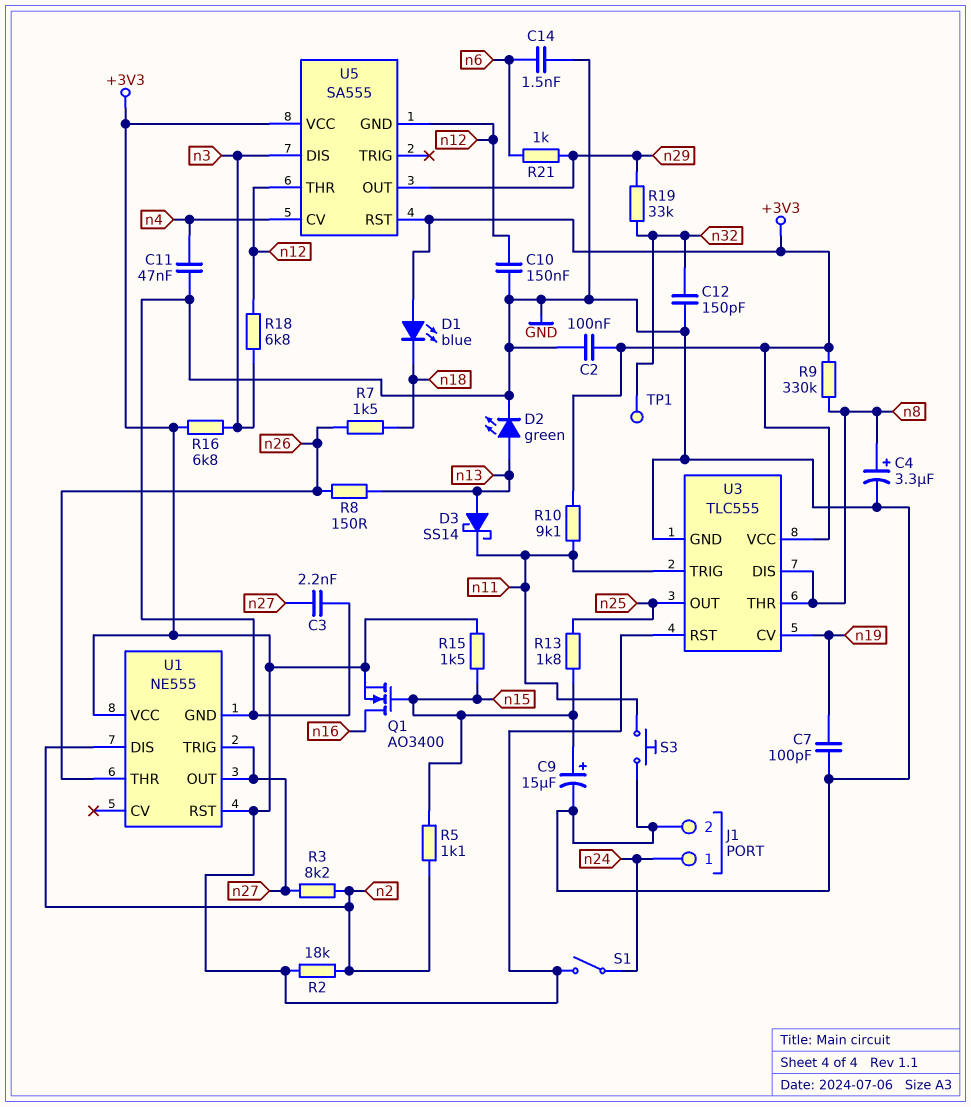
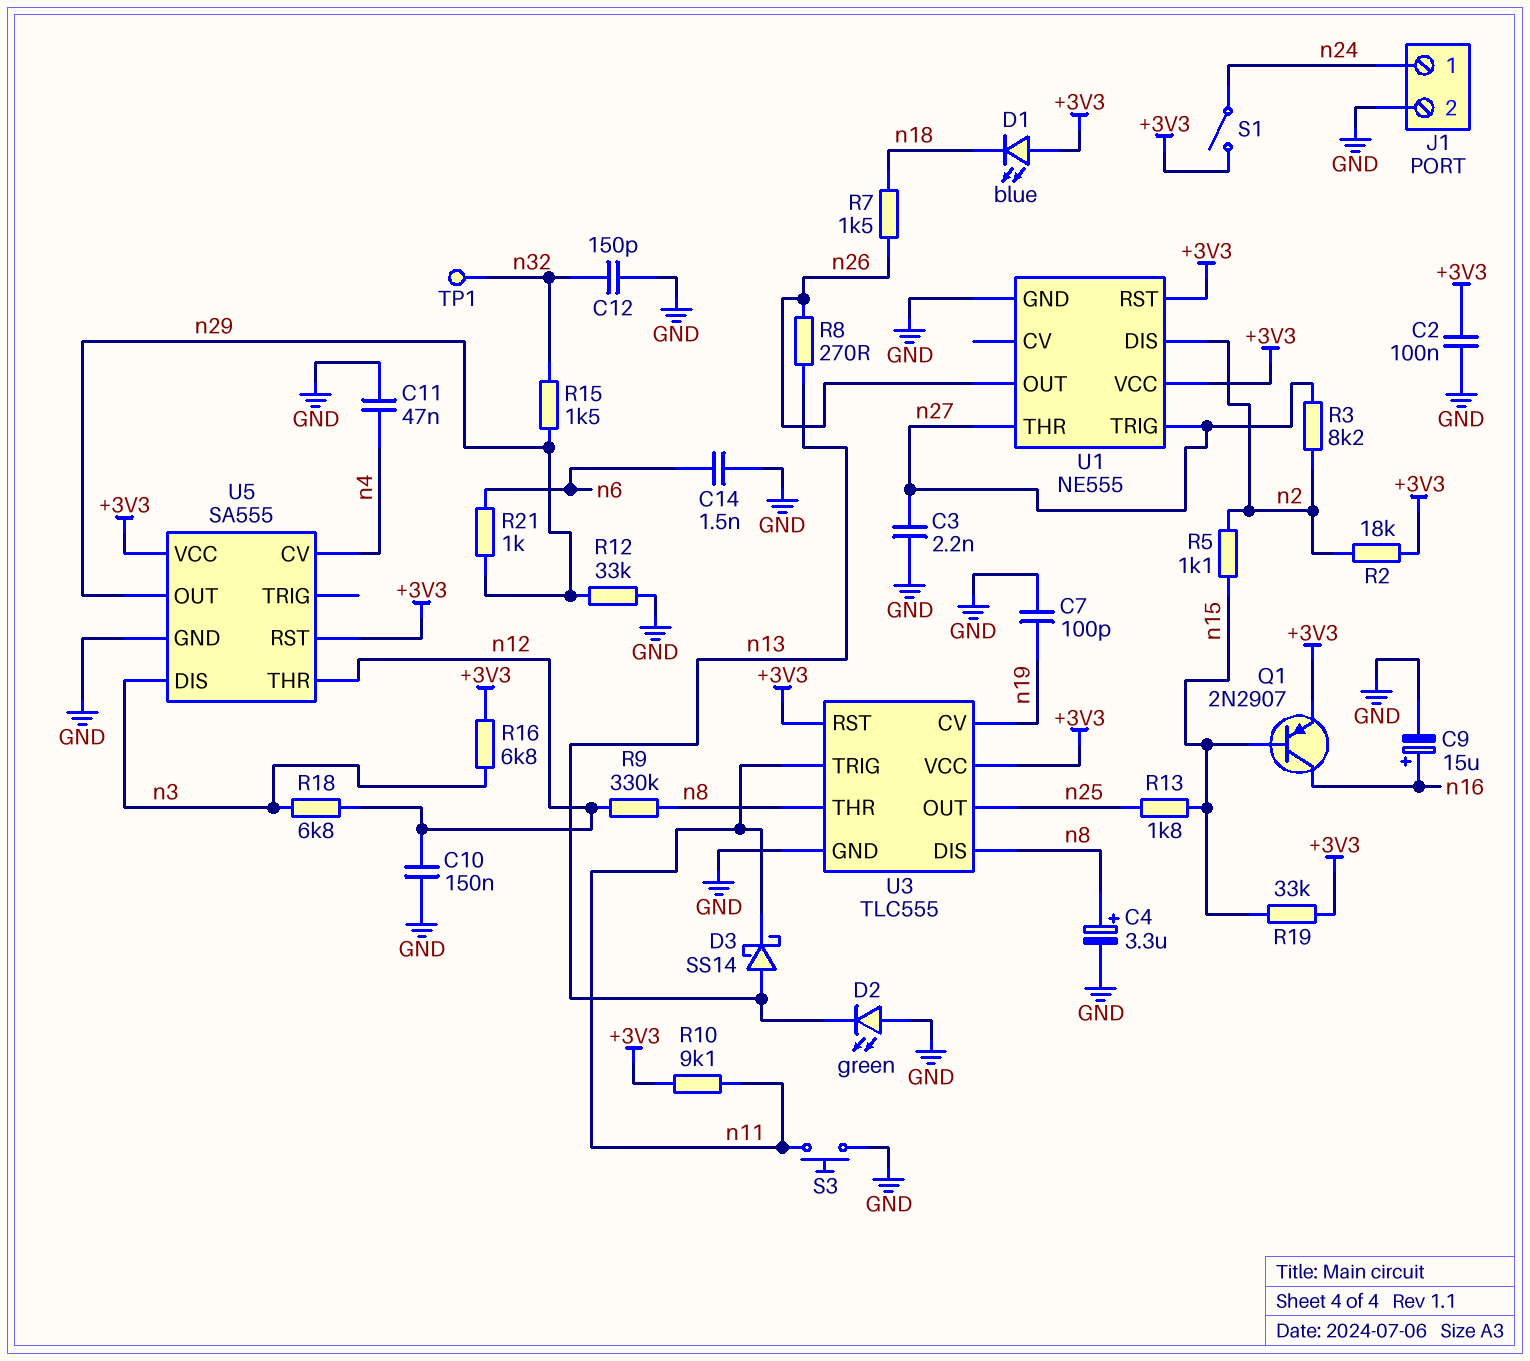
C9: 15uF (plus n15, minus GND) -> 15uF (plus n16, minus GND)
D2: LED green (A n13, K GND) -> LED green (A GND, K n13)
Q1: NMOS AO3400 (G n15, D n16, S +3V3) -> PNP 2N2907 (B n15, C n16, E +3V3)
R8: 150 (n13, n26) -> 270 (n13, n26)
R9: 330k (+3V3, n8) -> 330k (n8, n12)
R12: none -> 33k (GND, n29)
R15: 1.5k (+3V3, n15) -> 1.5k (n29, n32)
R19: 33k (n29, n32) -> 33k (+3V3, n15)
U1 pin OUT: n27 -> n26
U1 pin THR: n26 -> n27
U5 pin GND: n12 -> GND

